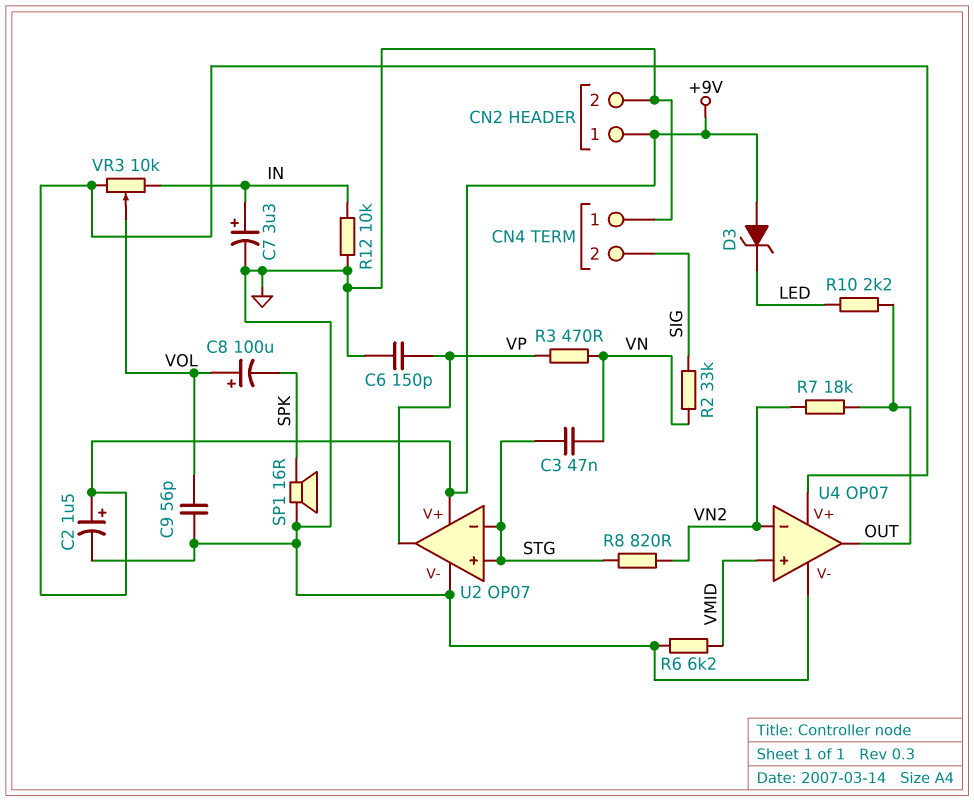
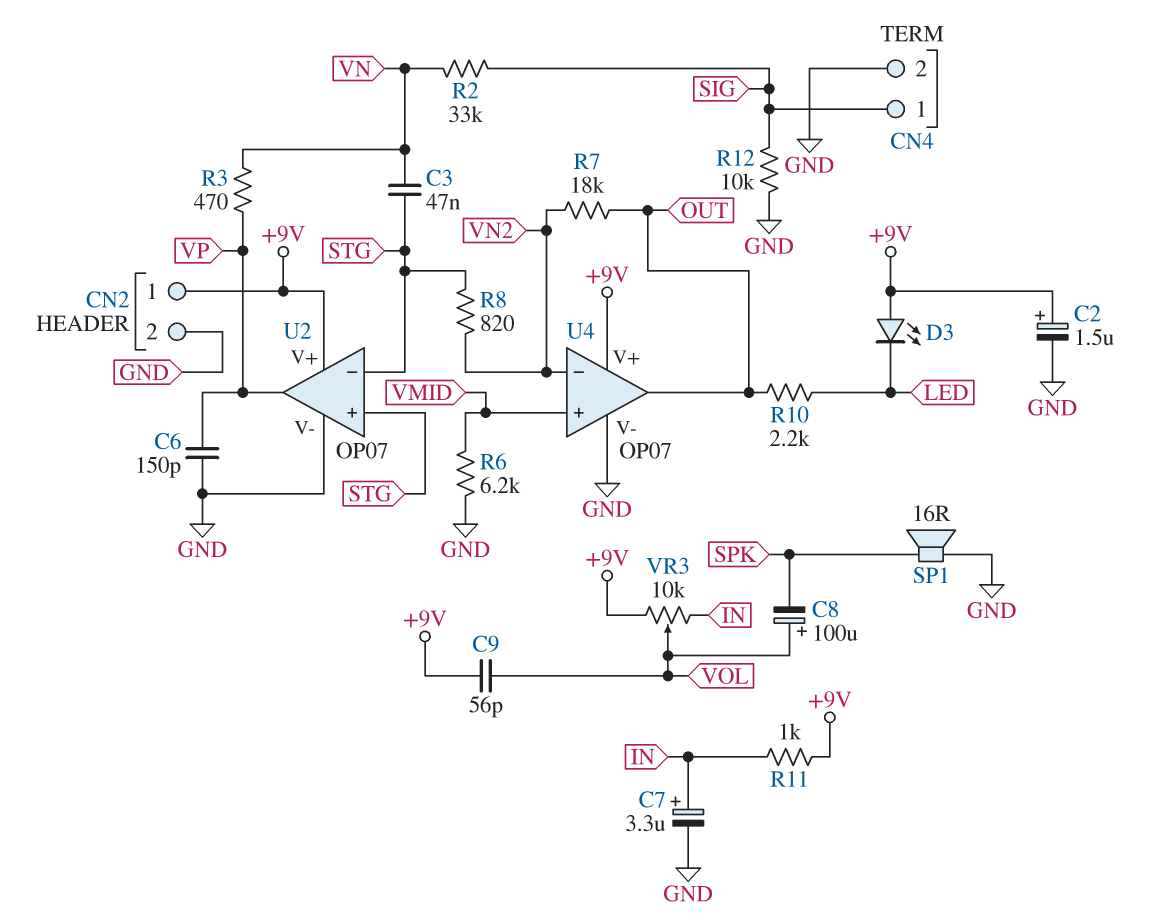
C9: 56pF (GND, VOL) -> 56pF (+9V, VOL)
CN4 pin 1: GND -> SIG
CN4 pin 2: SIG -> GND
D3: zener (A +9V, K LED) -> LED (A +9V, K LED)
R11: none -> 1k (+9V, IN)
R12: 10k (GND, IN) -> 10k (GND, SIG)

